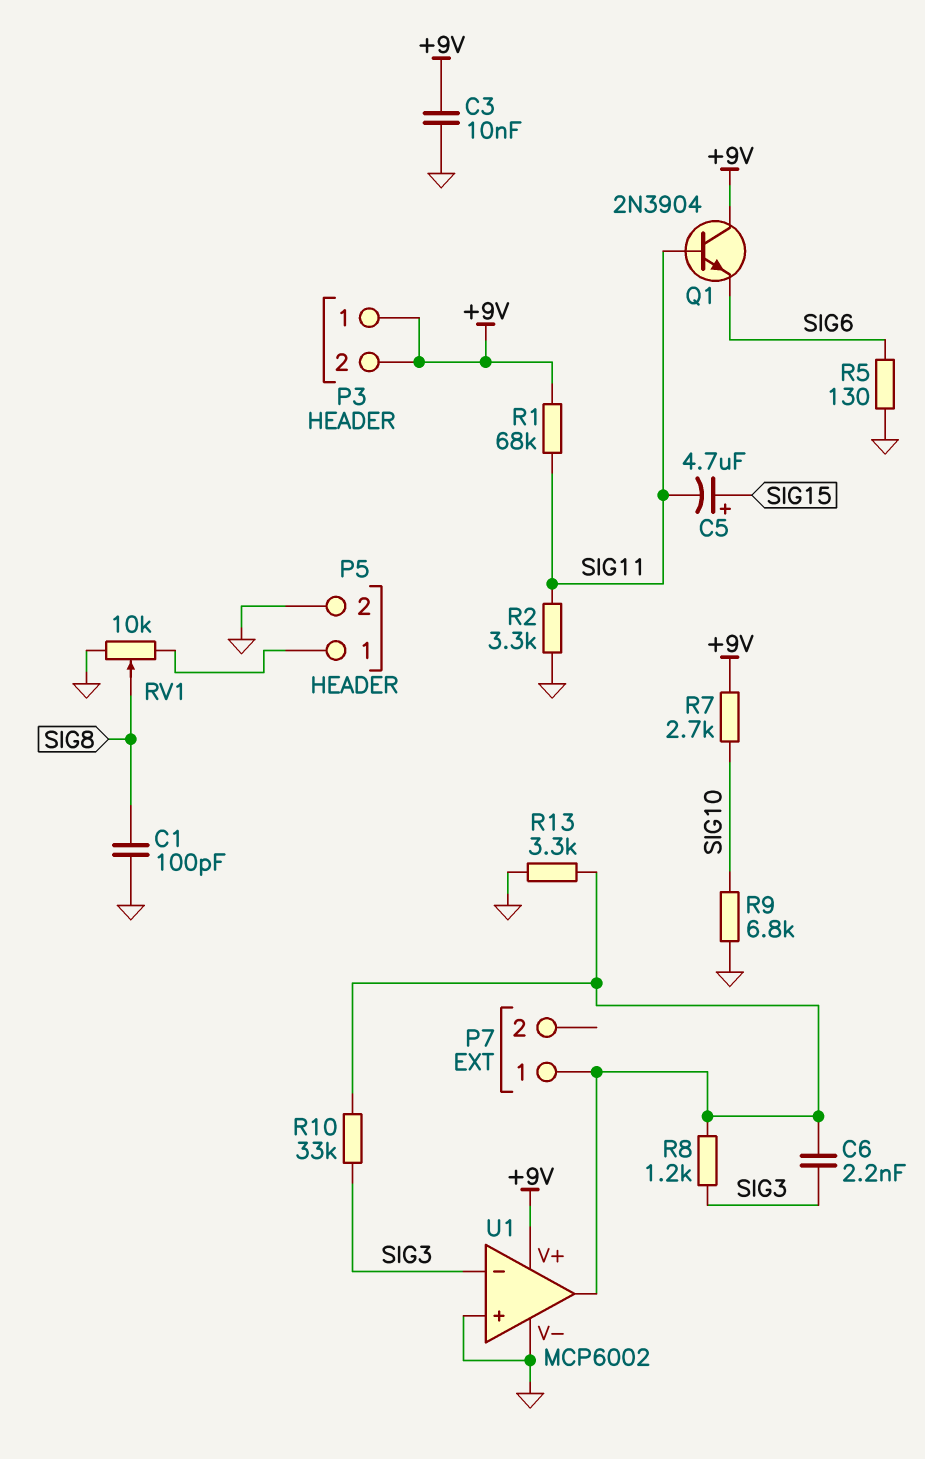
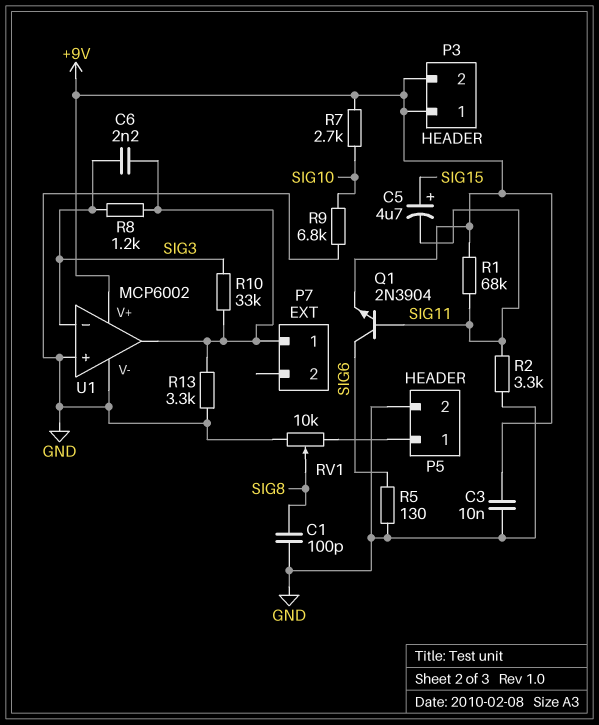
Q1: NPN 2N3904 (B SIG11, C +9V, E SIG6) -> NPN 2N3904 (B SIG11, C SIG6, E +9V)

